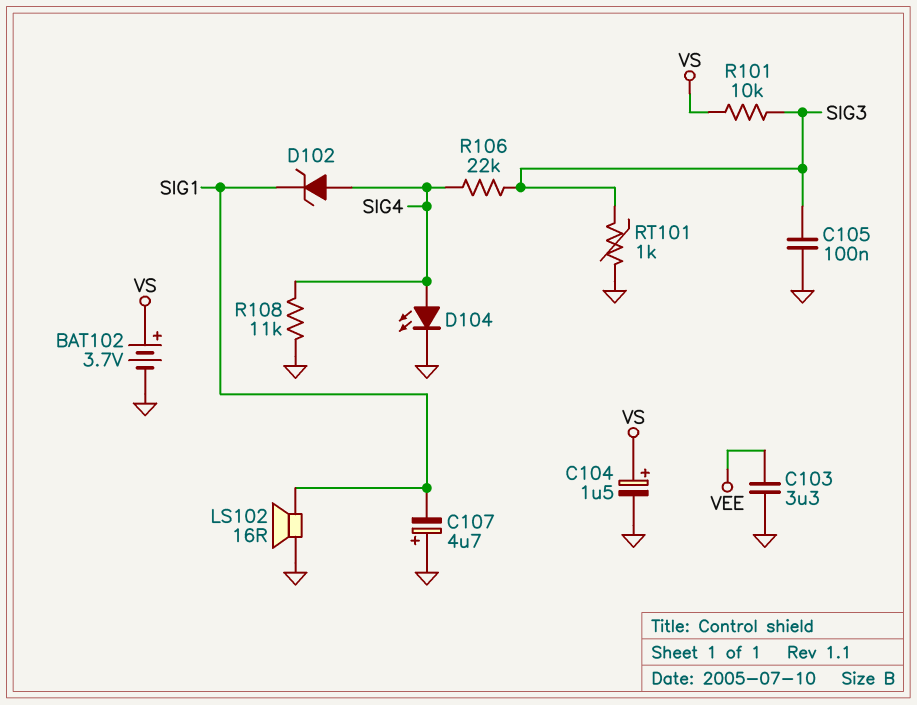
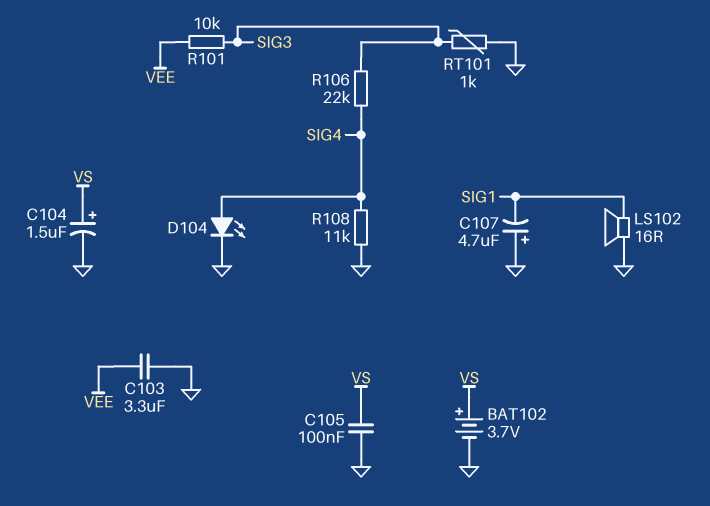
C105: 100nF (GND, SIG3) -> 100nF (GND, VS)
D102: zener (A SIG4, K SIG1) -> none
R101: 10k (SIG3, VS) -> 10k (SIG3, VEE)

